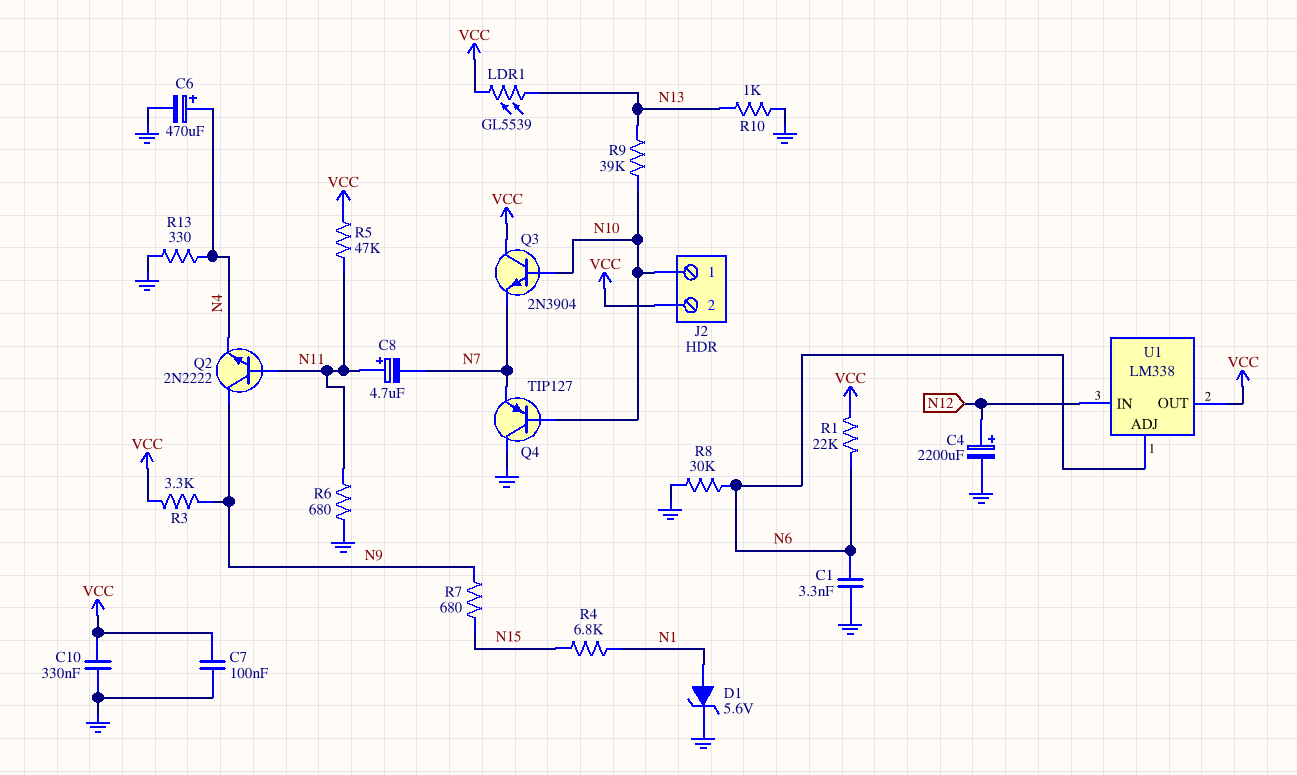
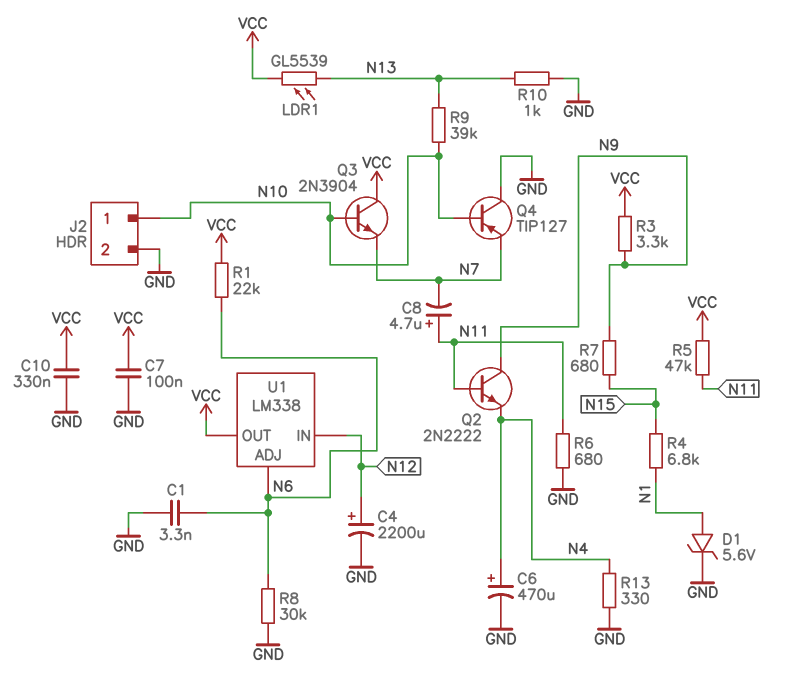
J2 pin 2: VCC -> GND

